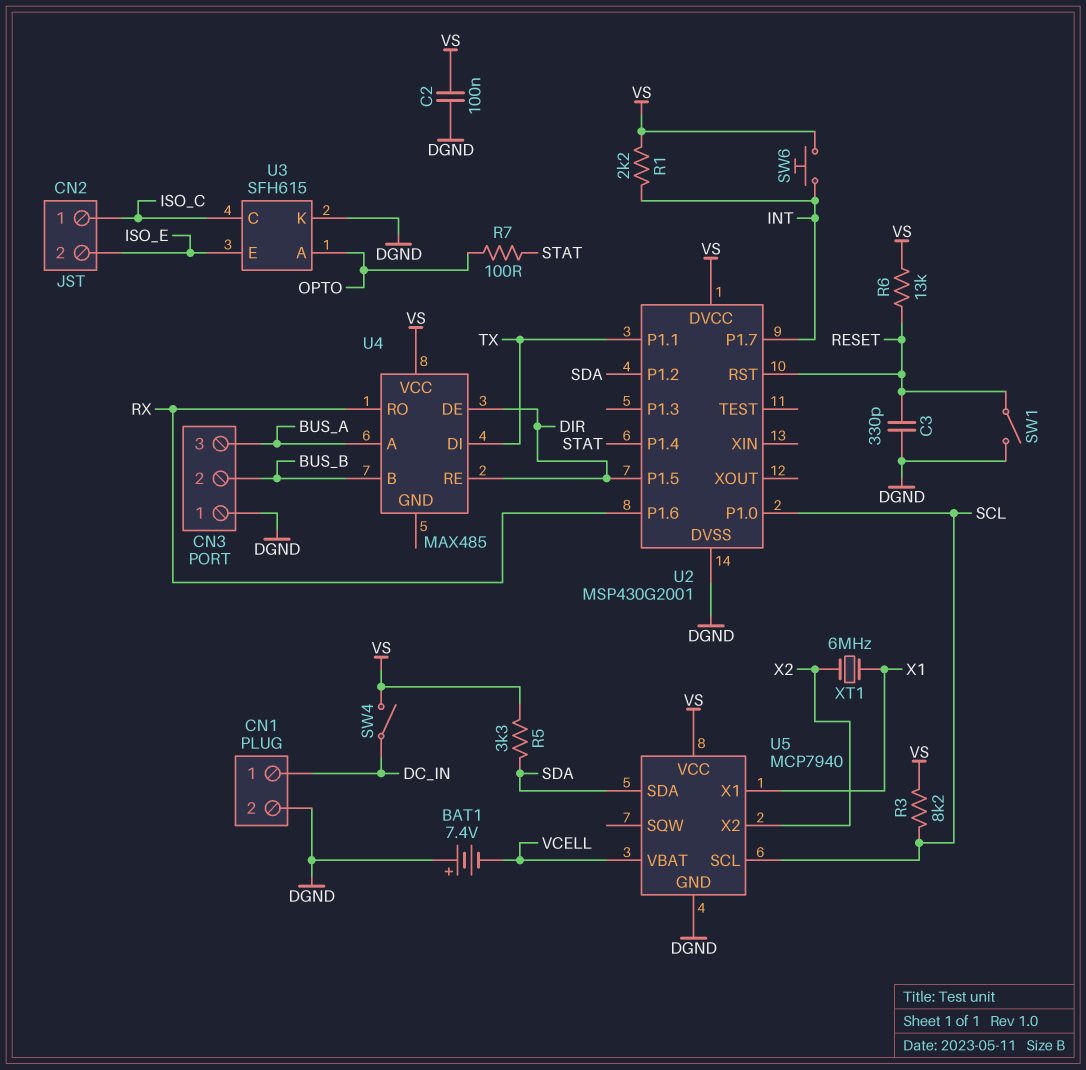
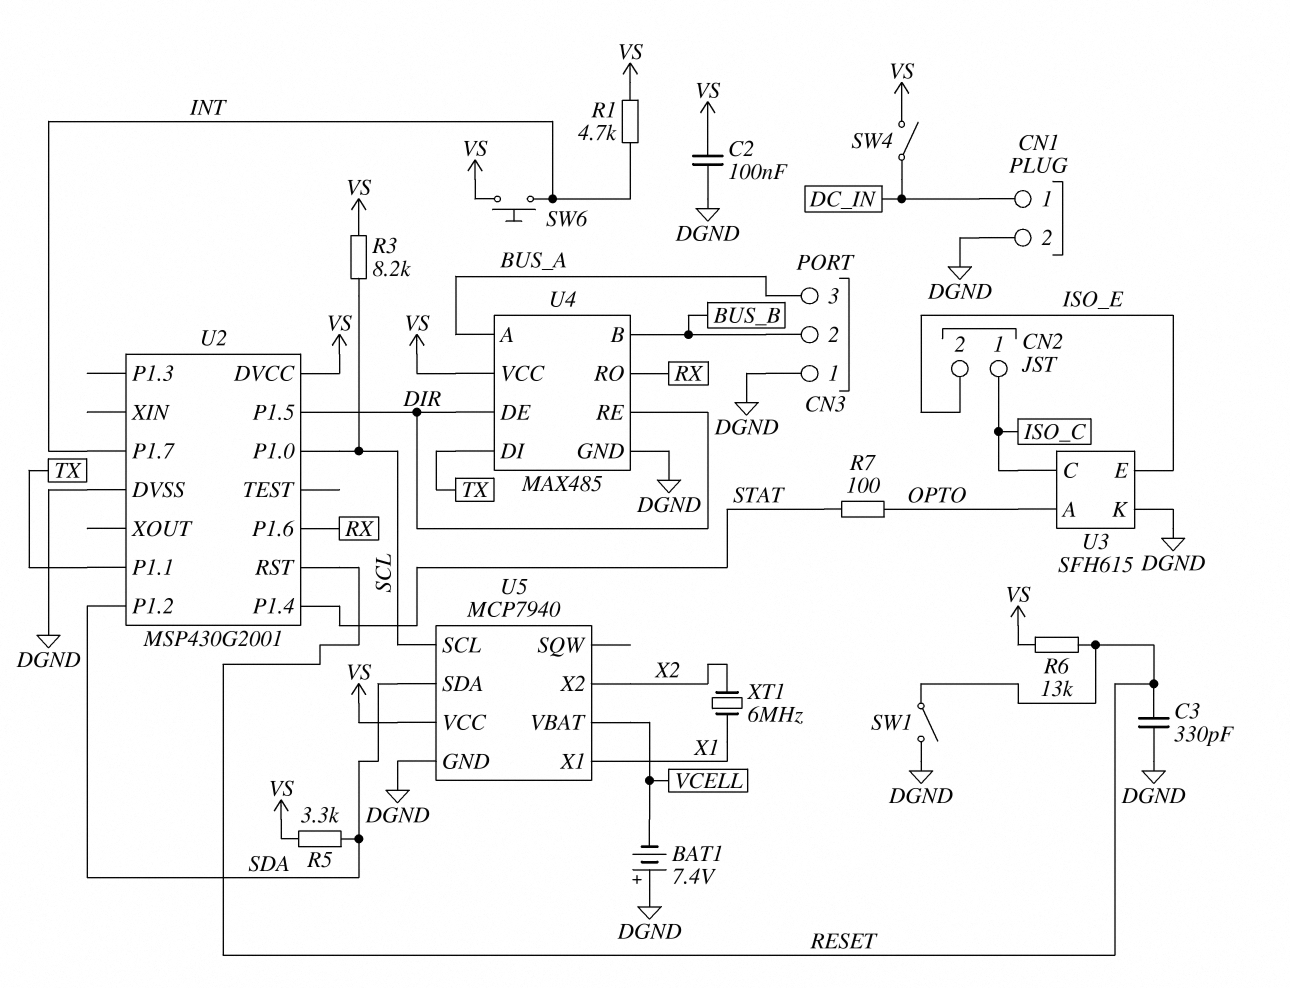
R1: 2.2k (INT, VS) -> 4.7k (INT, VS)
U4 pin GND: none -> DGND

